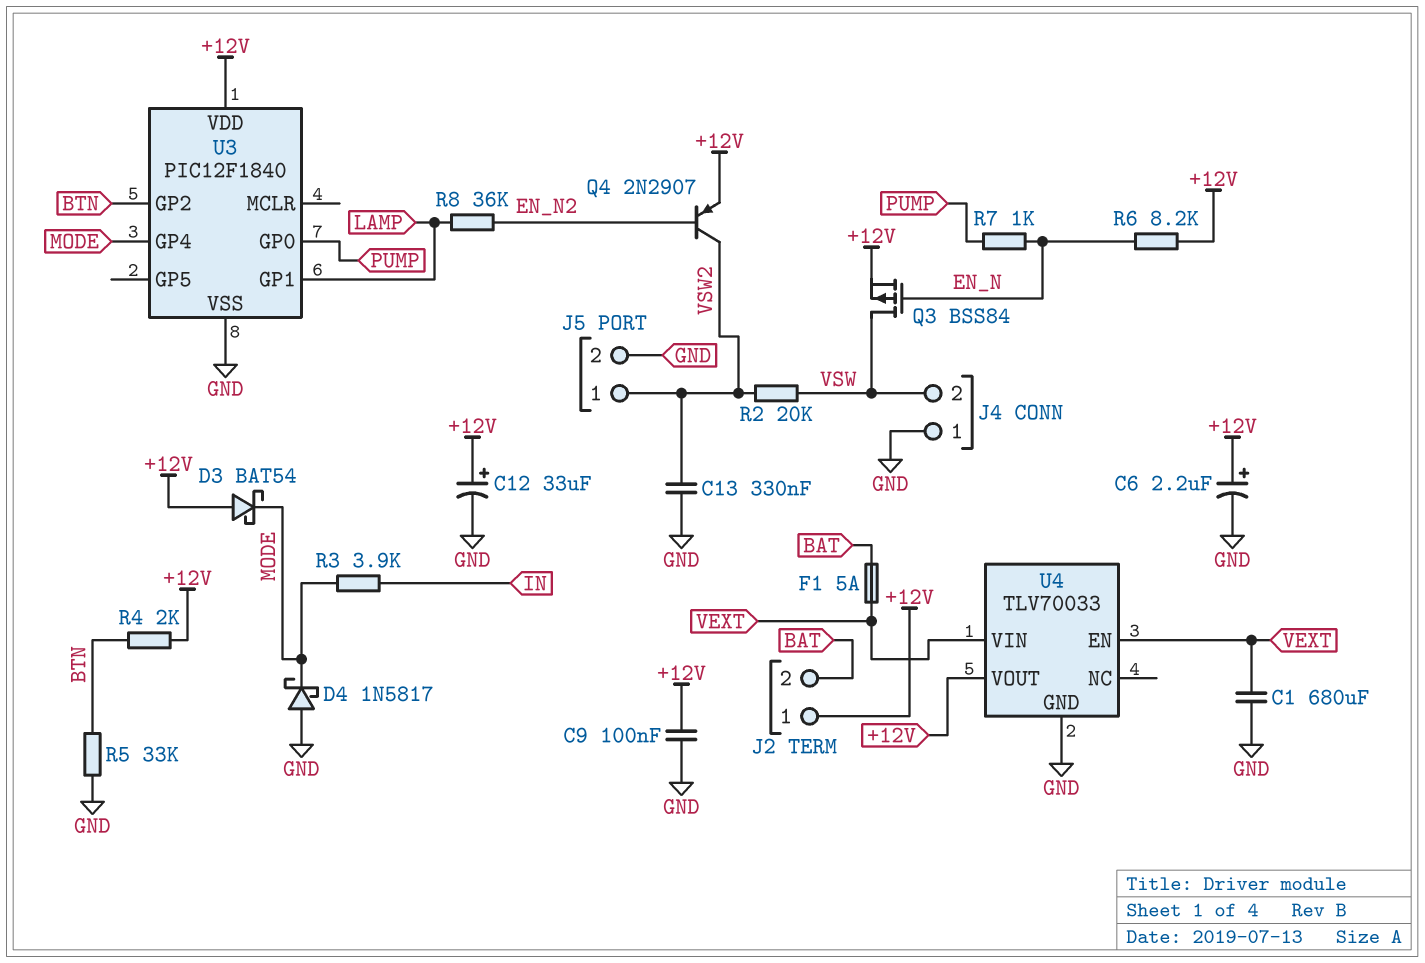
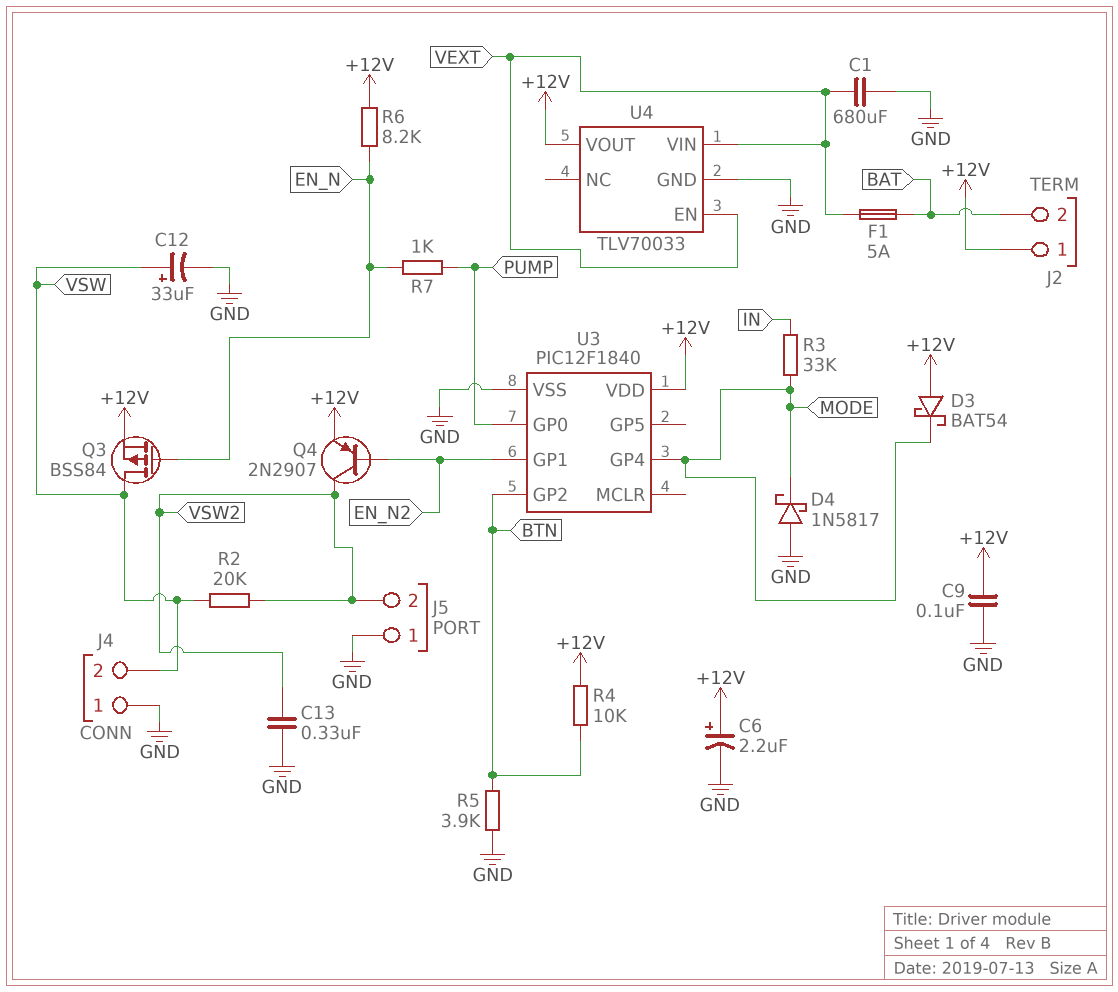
C12: 33uF (plus +12V, minus GND) -> 33uF (plus VSW, minus GND)
J5 pin 1: VSW2 -> GND
J5 pin 2: GND -> VSW2
R3: 3.9k (IN, MODE) -> 33k (IN, MODE)
R4: 2k (+12V, BTN) -> 10k (+12V, BTN)
R5: 33k (BTN, GND) -> 3.9k (BTN, GND)
R8: 36k (EN_N2, LAMP) -> none
U3 pin GP1: LAMP -> EN_N2

